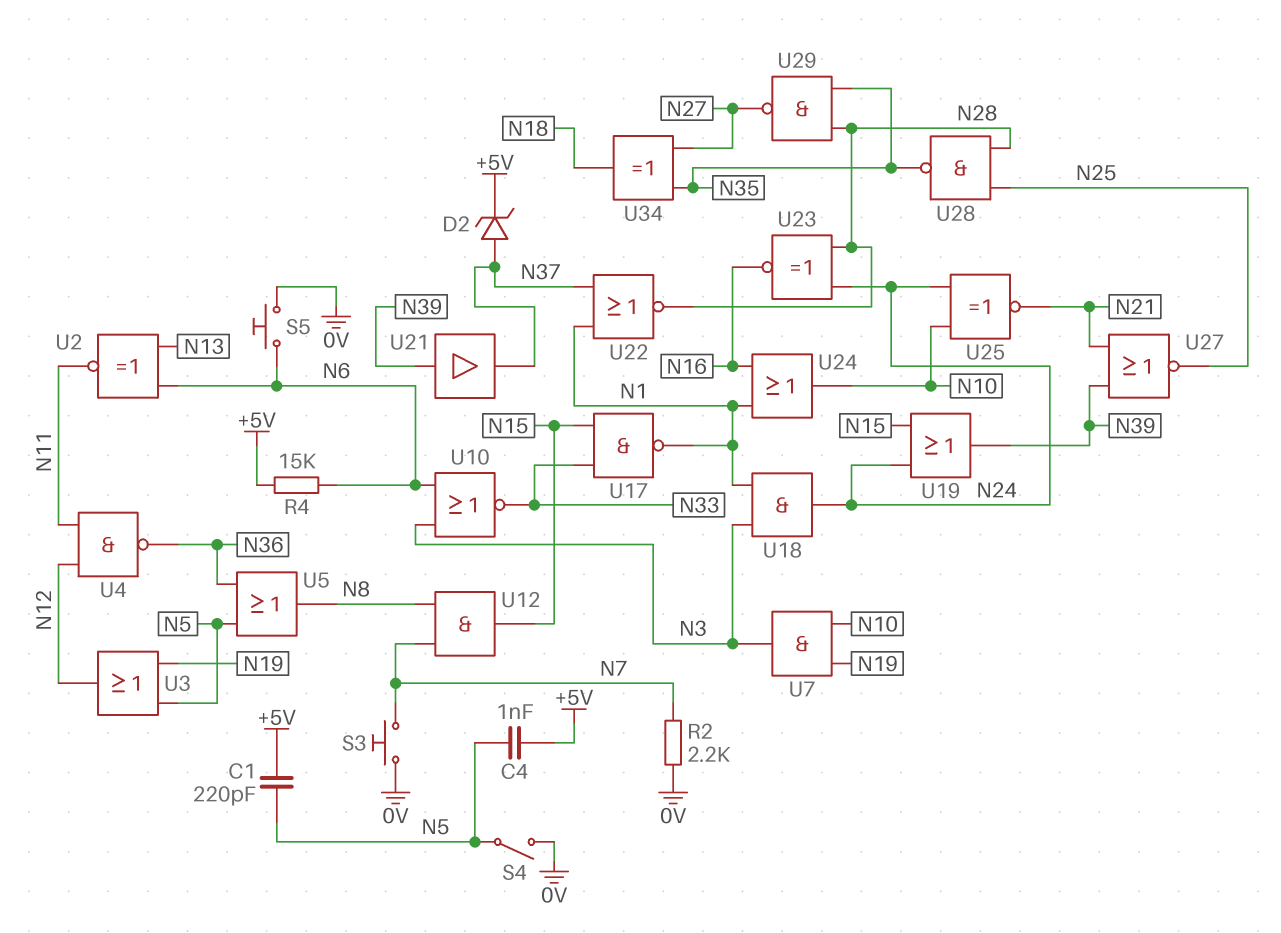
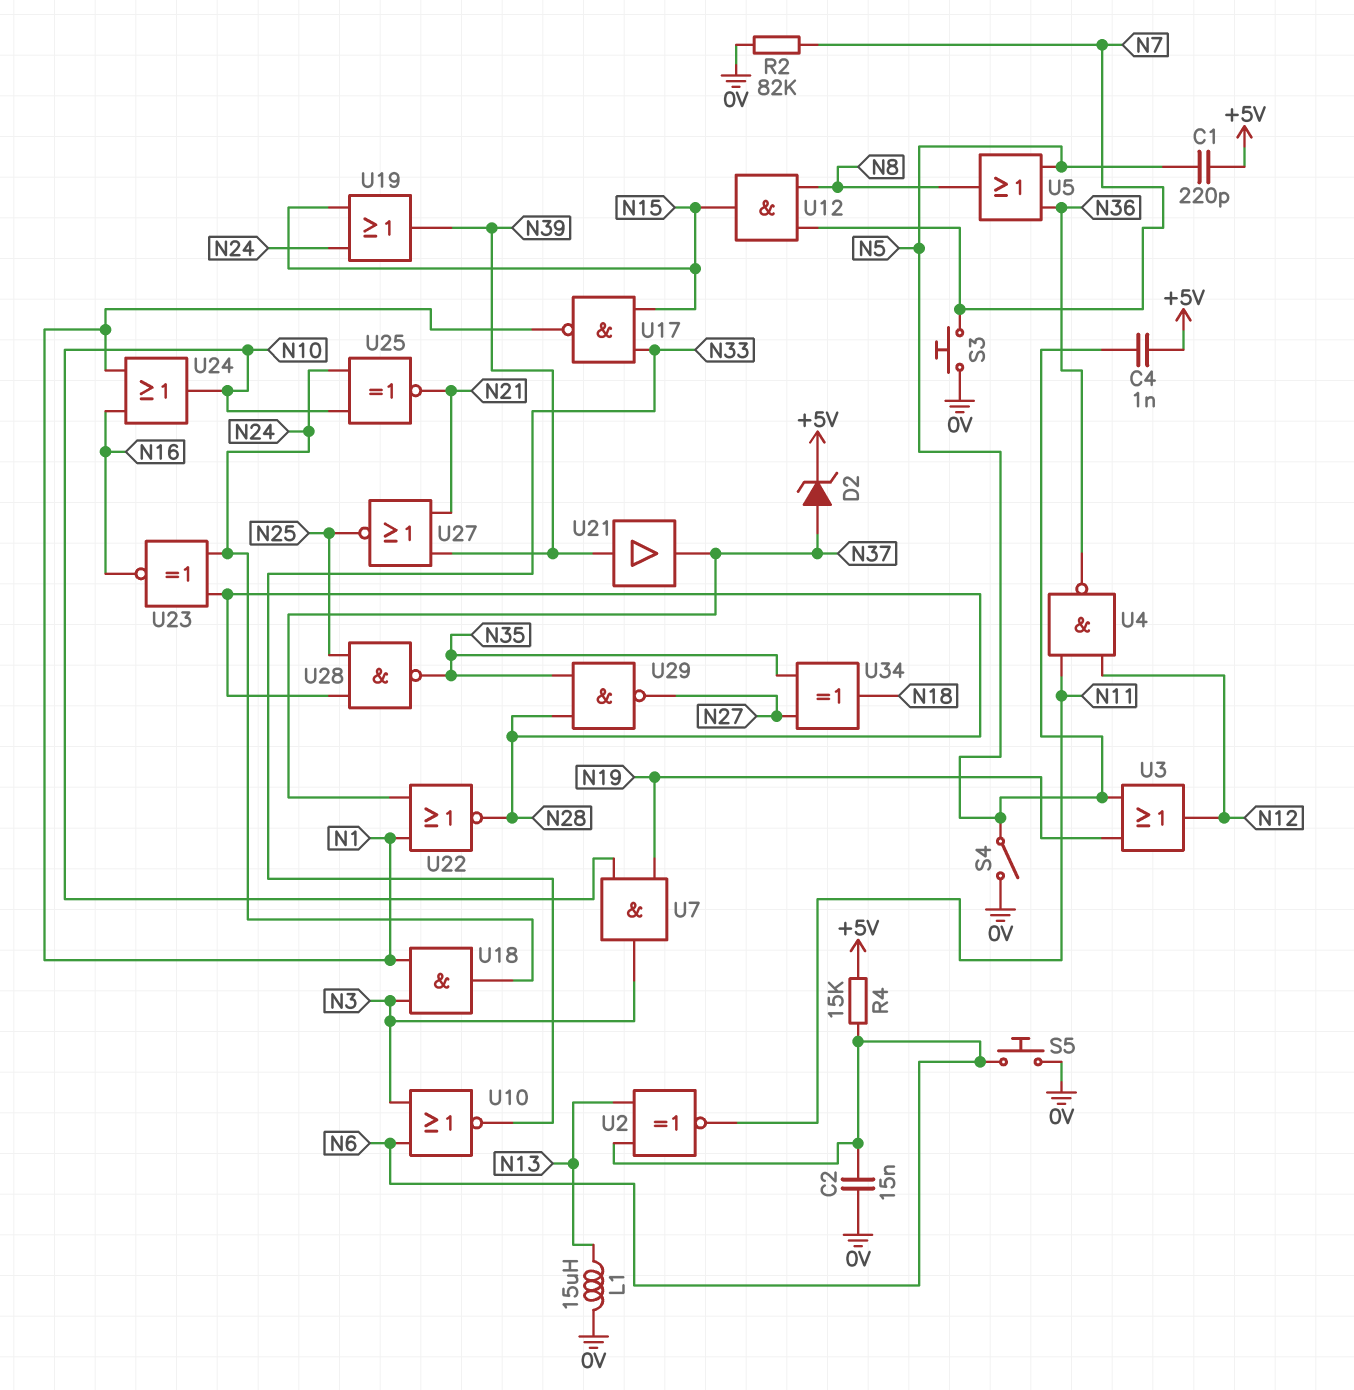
C2: none -> 15nF (0V, N6)
L1: none -> 15uH (0V, N13)
R2: 2.2k (0V, N7) -> 82k (0V, N7)

